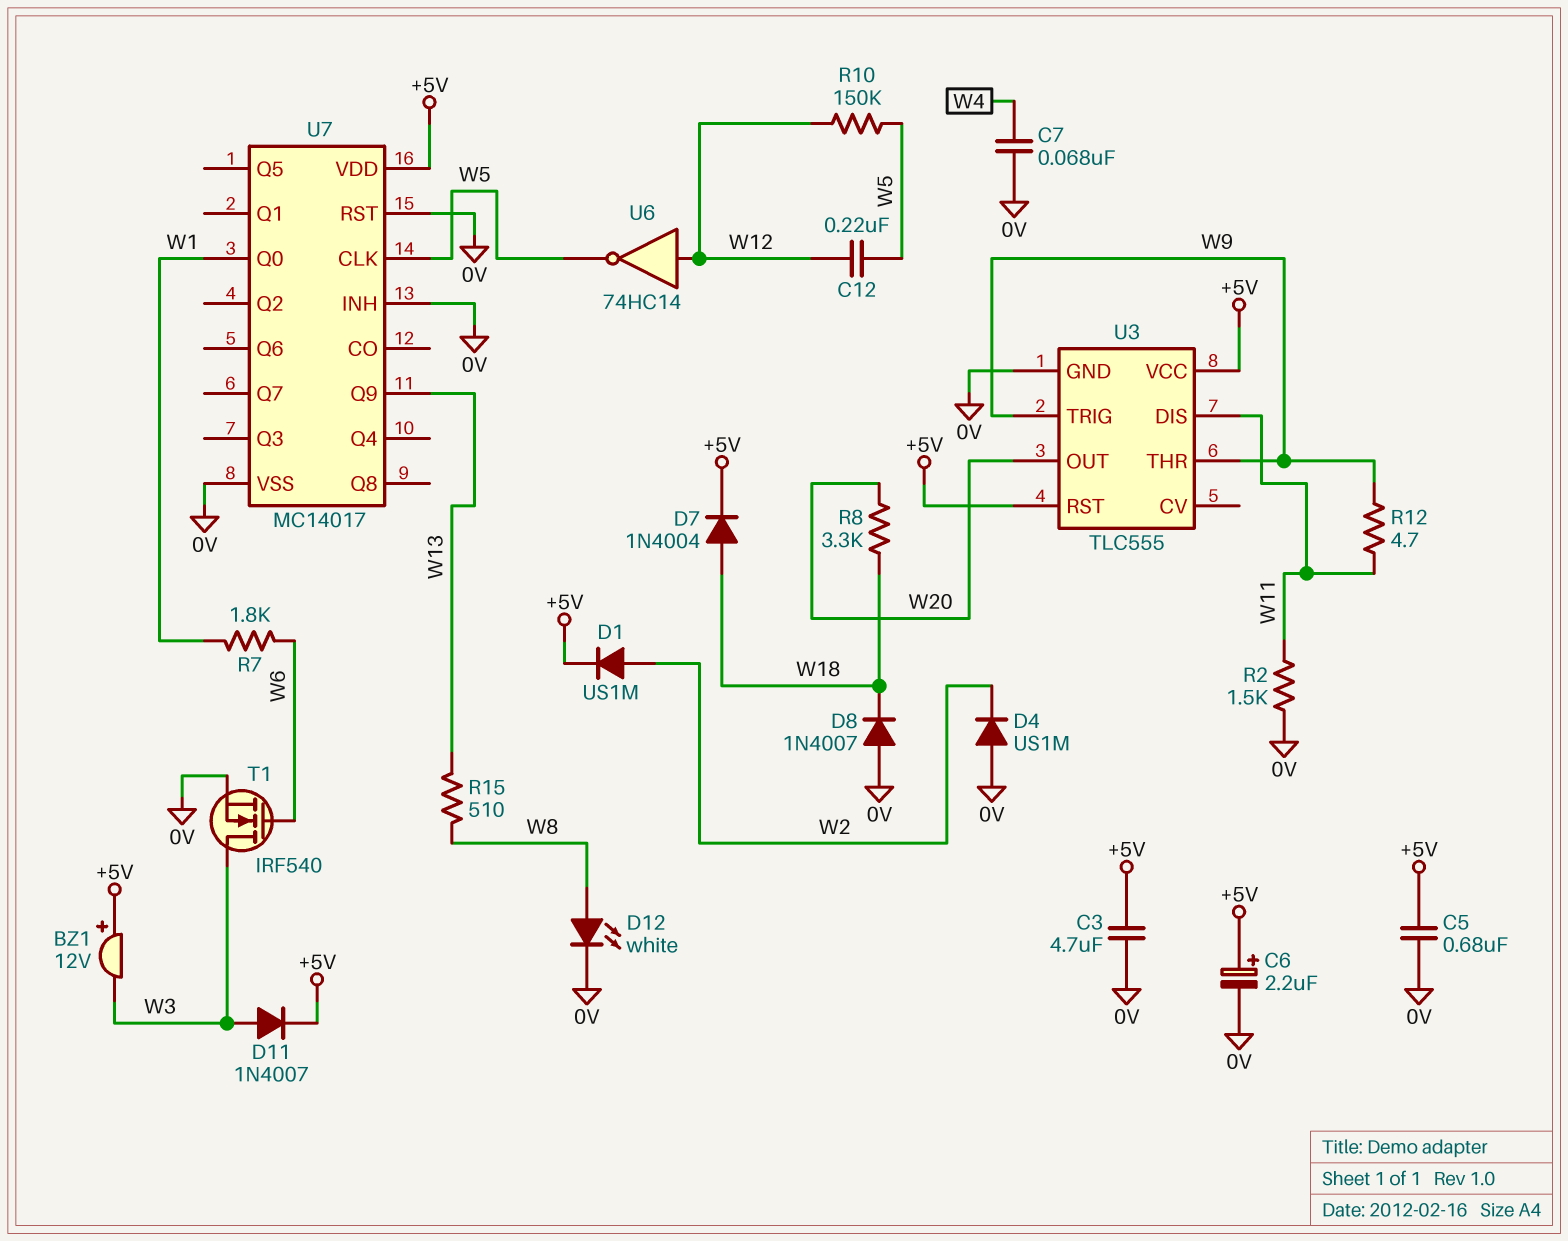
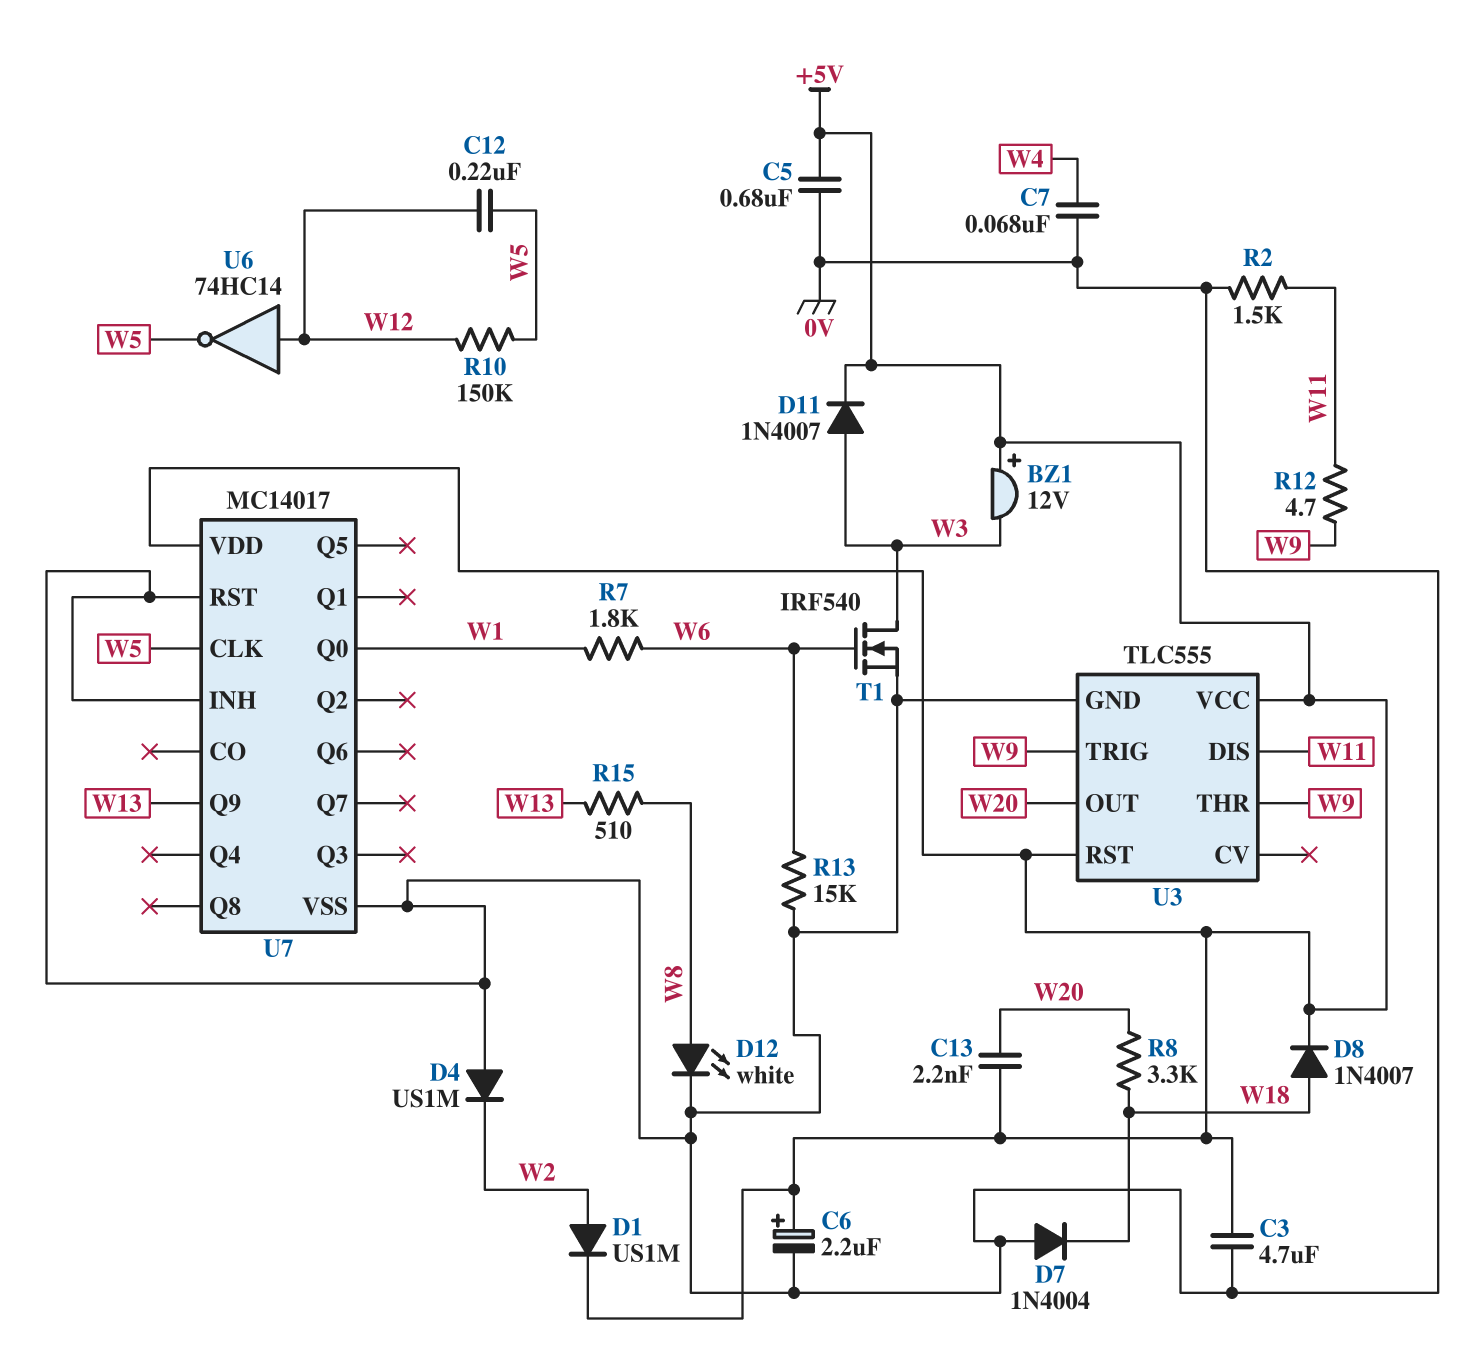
C13: none -> 2.2nF (+5V, W20)
D7: diode 1N4004 (A W18, K +5V) -> diode 1N4004 (A 0V, K W18)
D8: diode 1N4007 (A 0V, K W18) -> diode 1N4007 (A W18, K +5V)
R13: none -> 15k (0V, W6)

